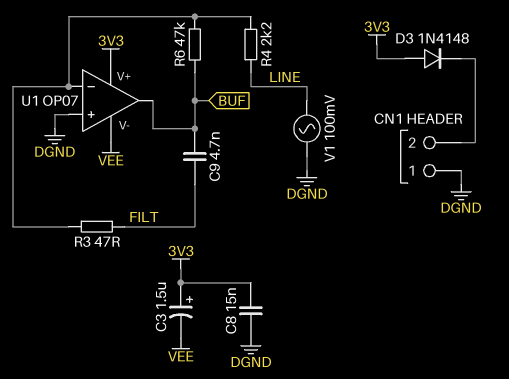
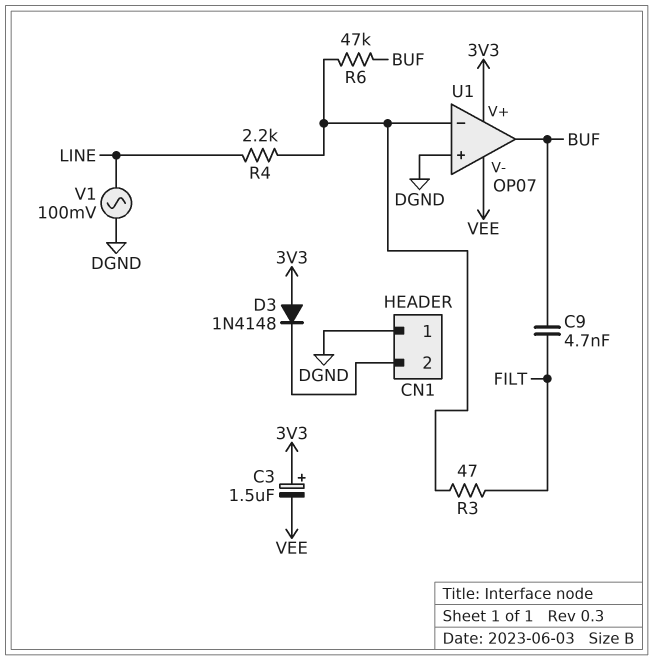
C8: 15nF (3V3, DGND) -> none

